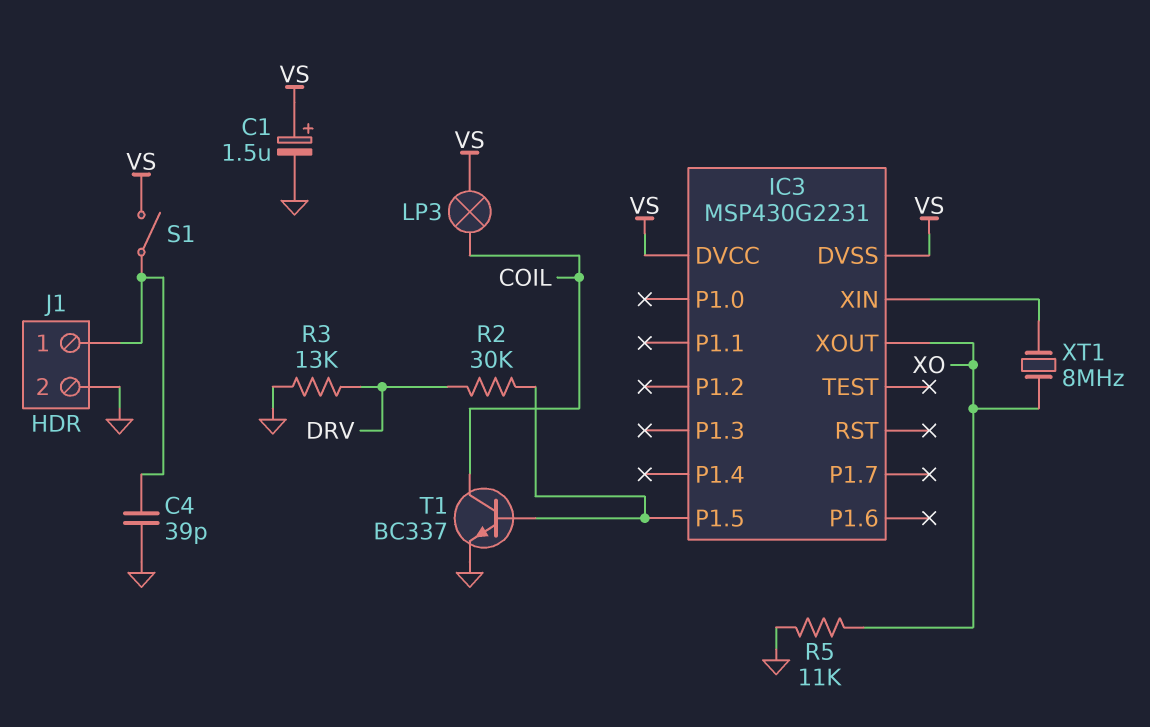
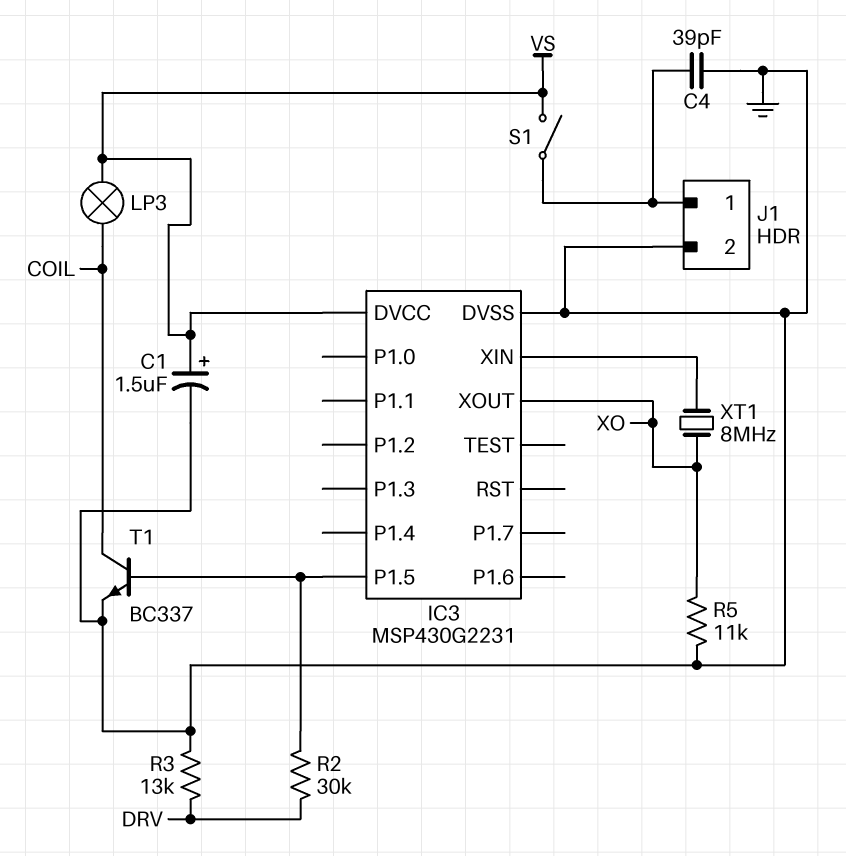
IC3 pin DVSS: VS -> GND

